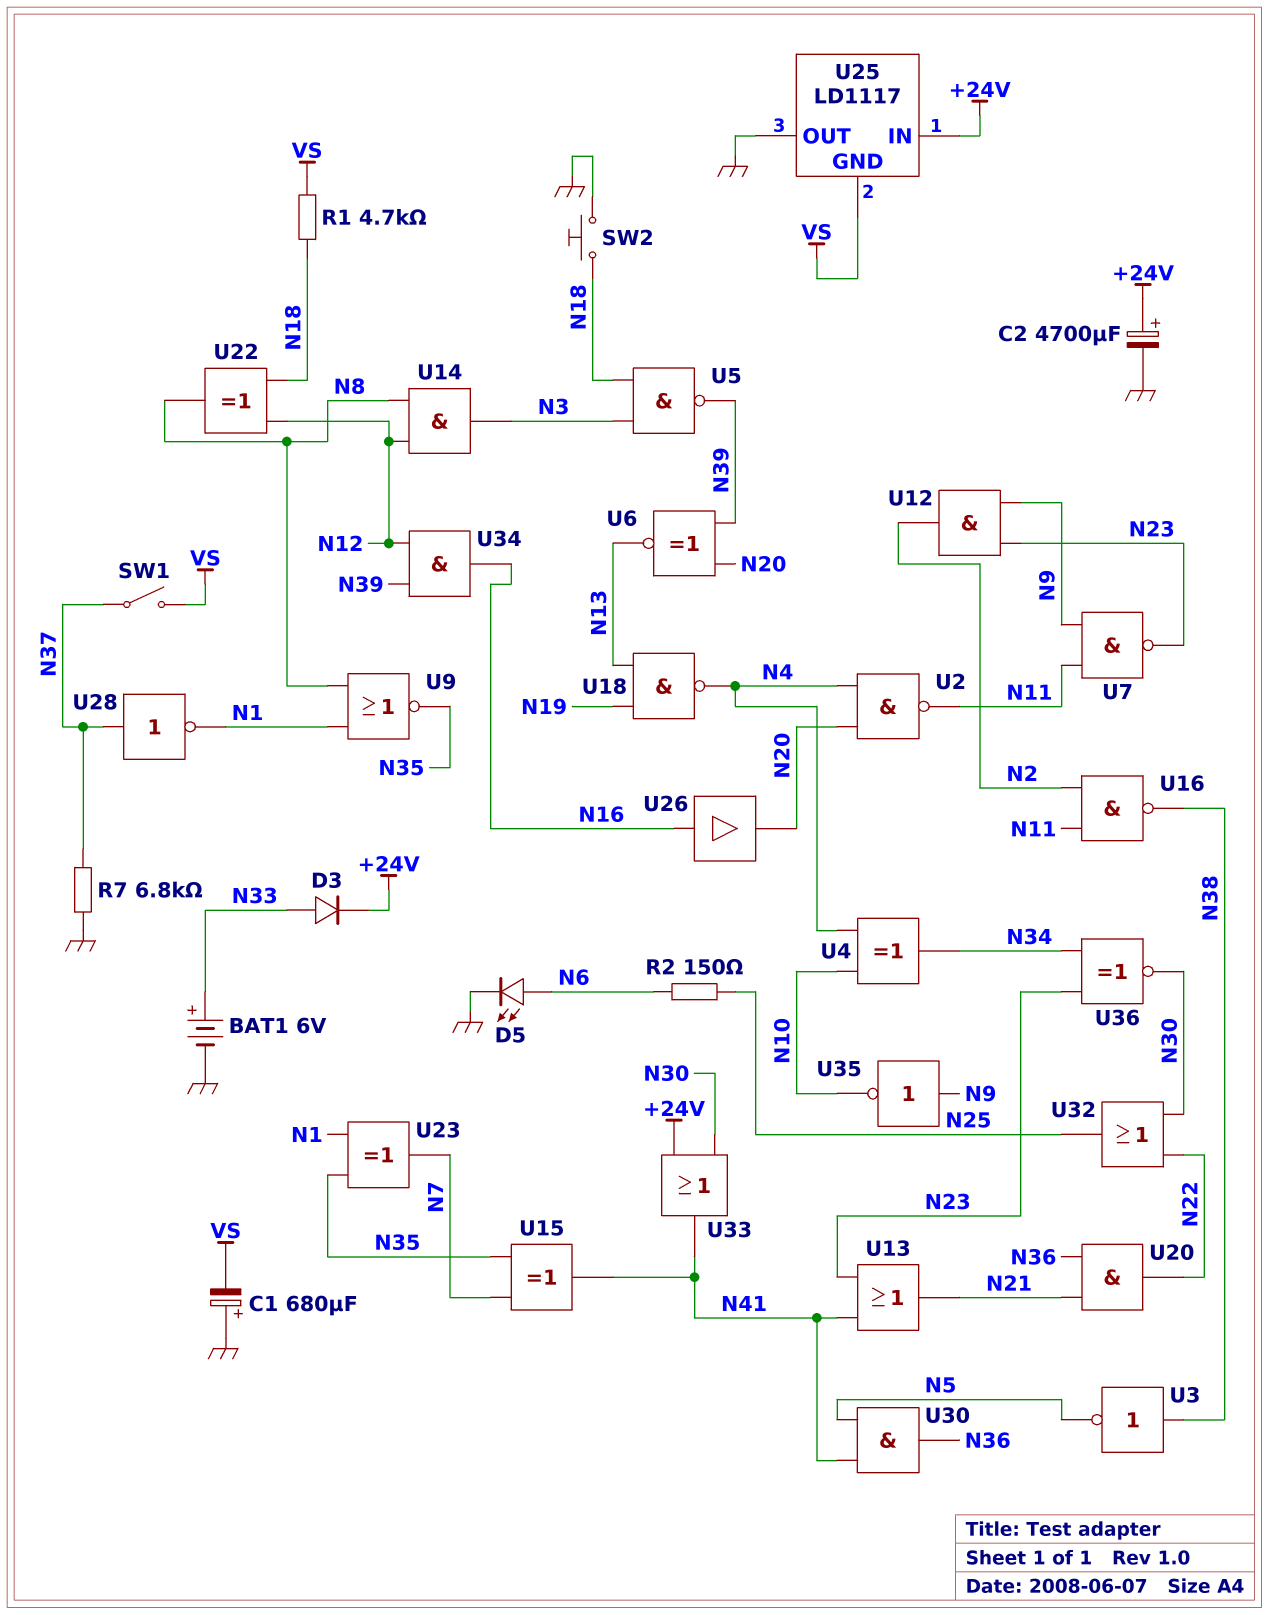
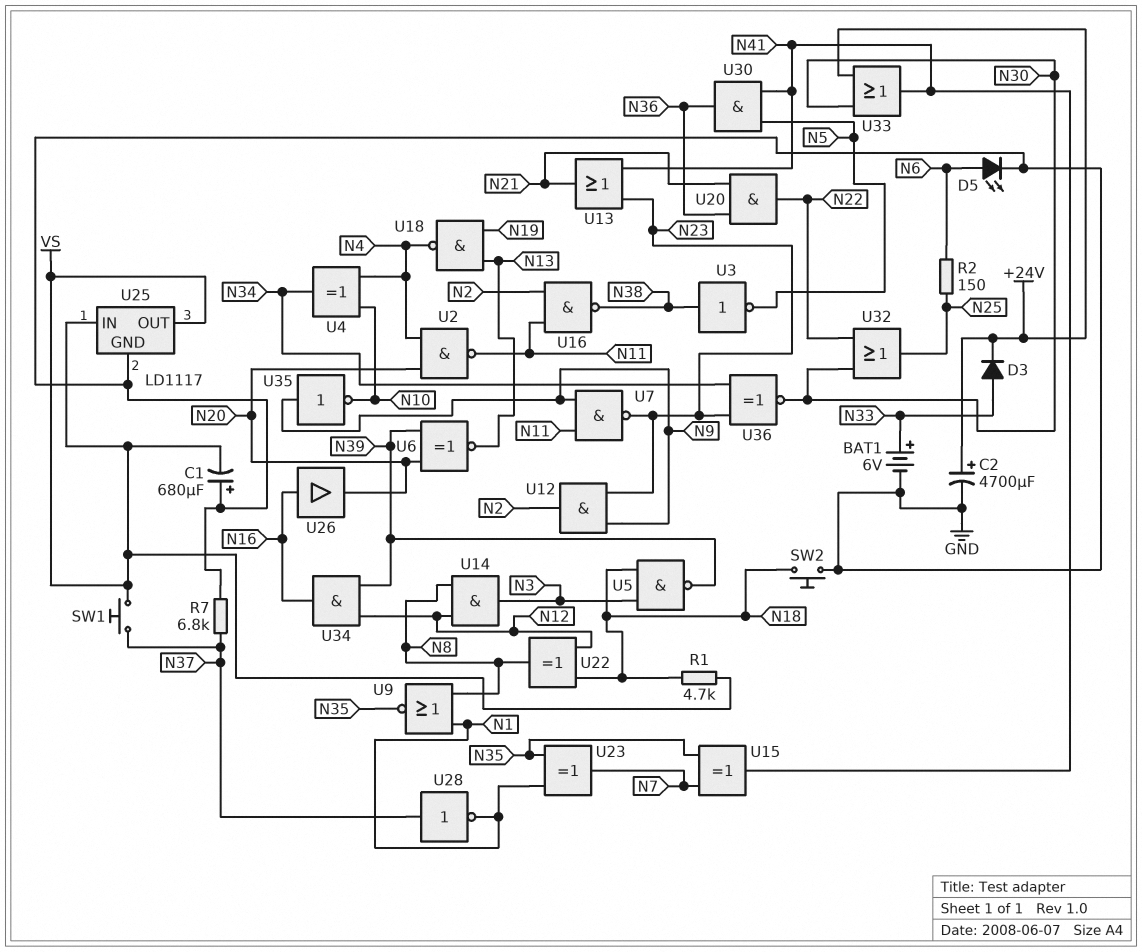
SW1: switch (N37, VS) -> button (N37, VS)
U25 pin GND: VS -> GND
U25 pin IN: +24V -> VS
U25 pin OUT: GND -> VS

